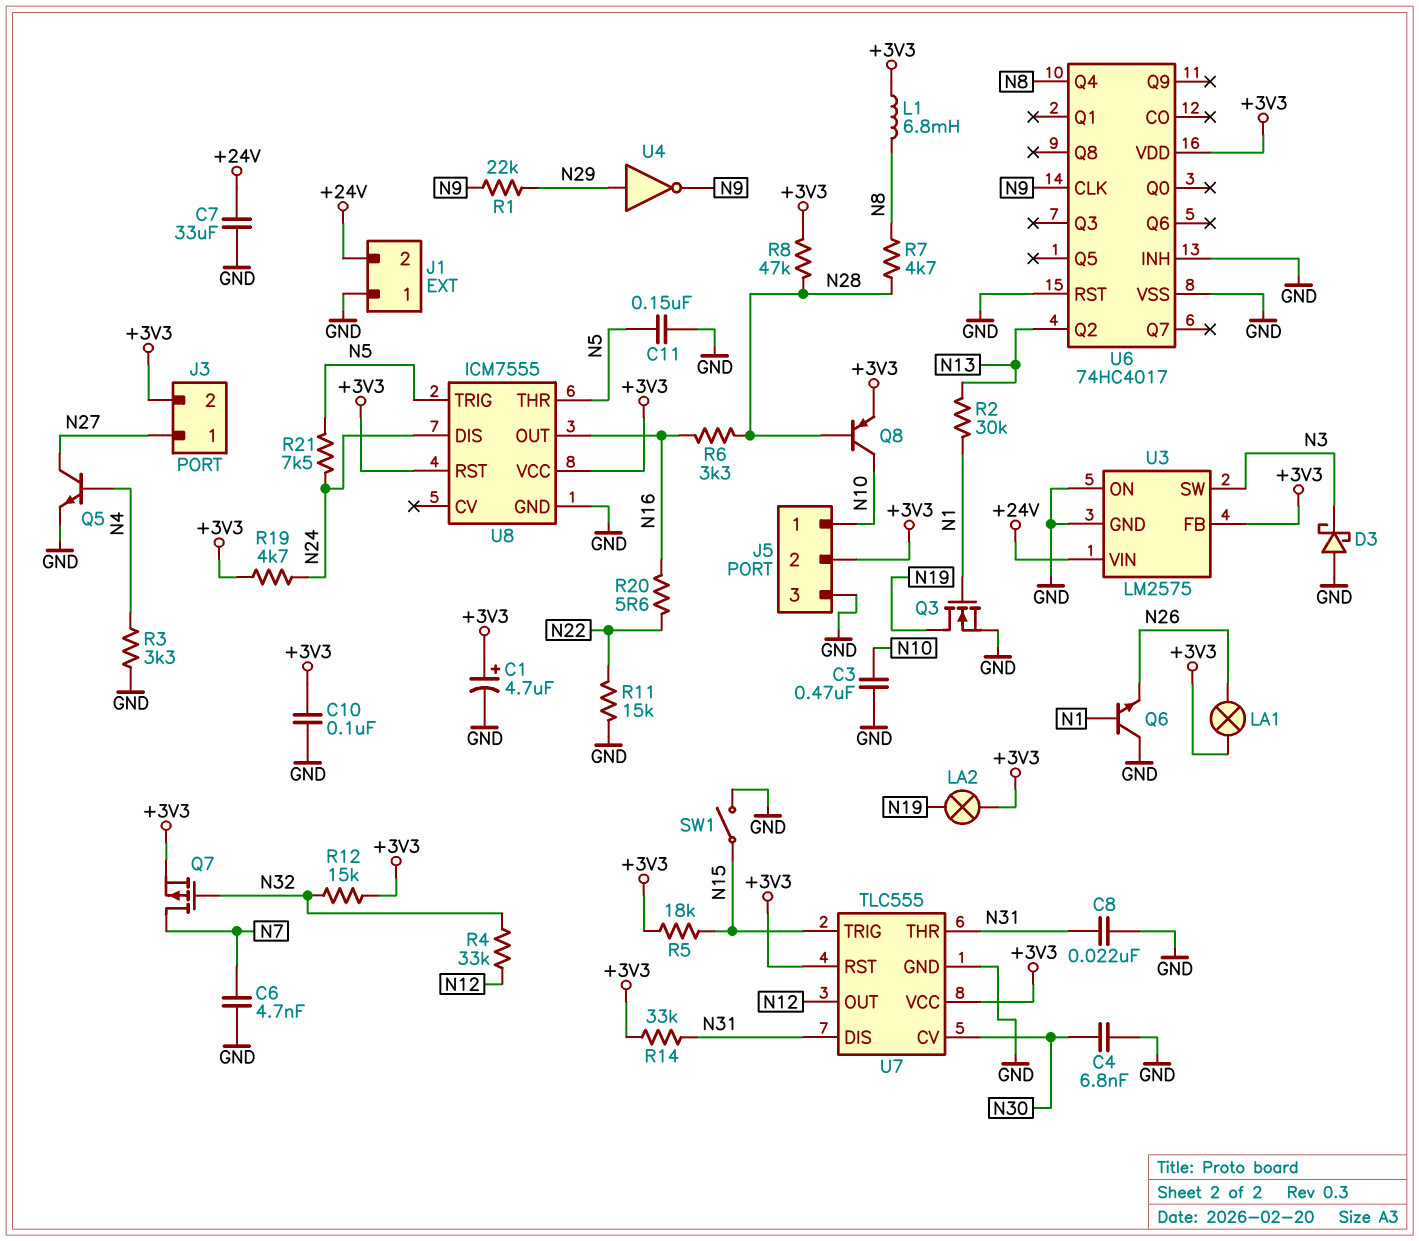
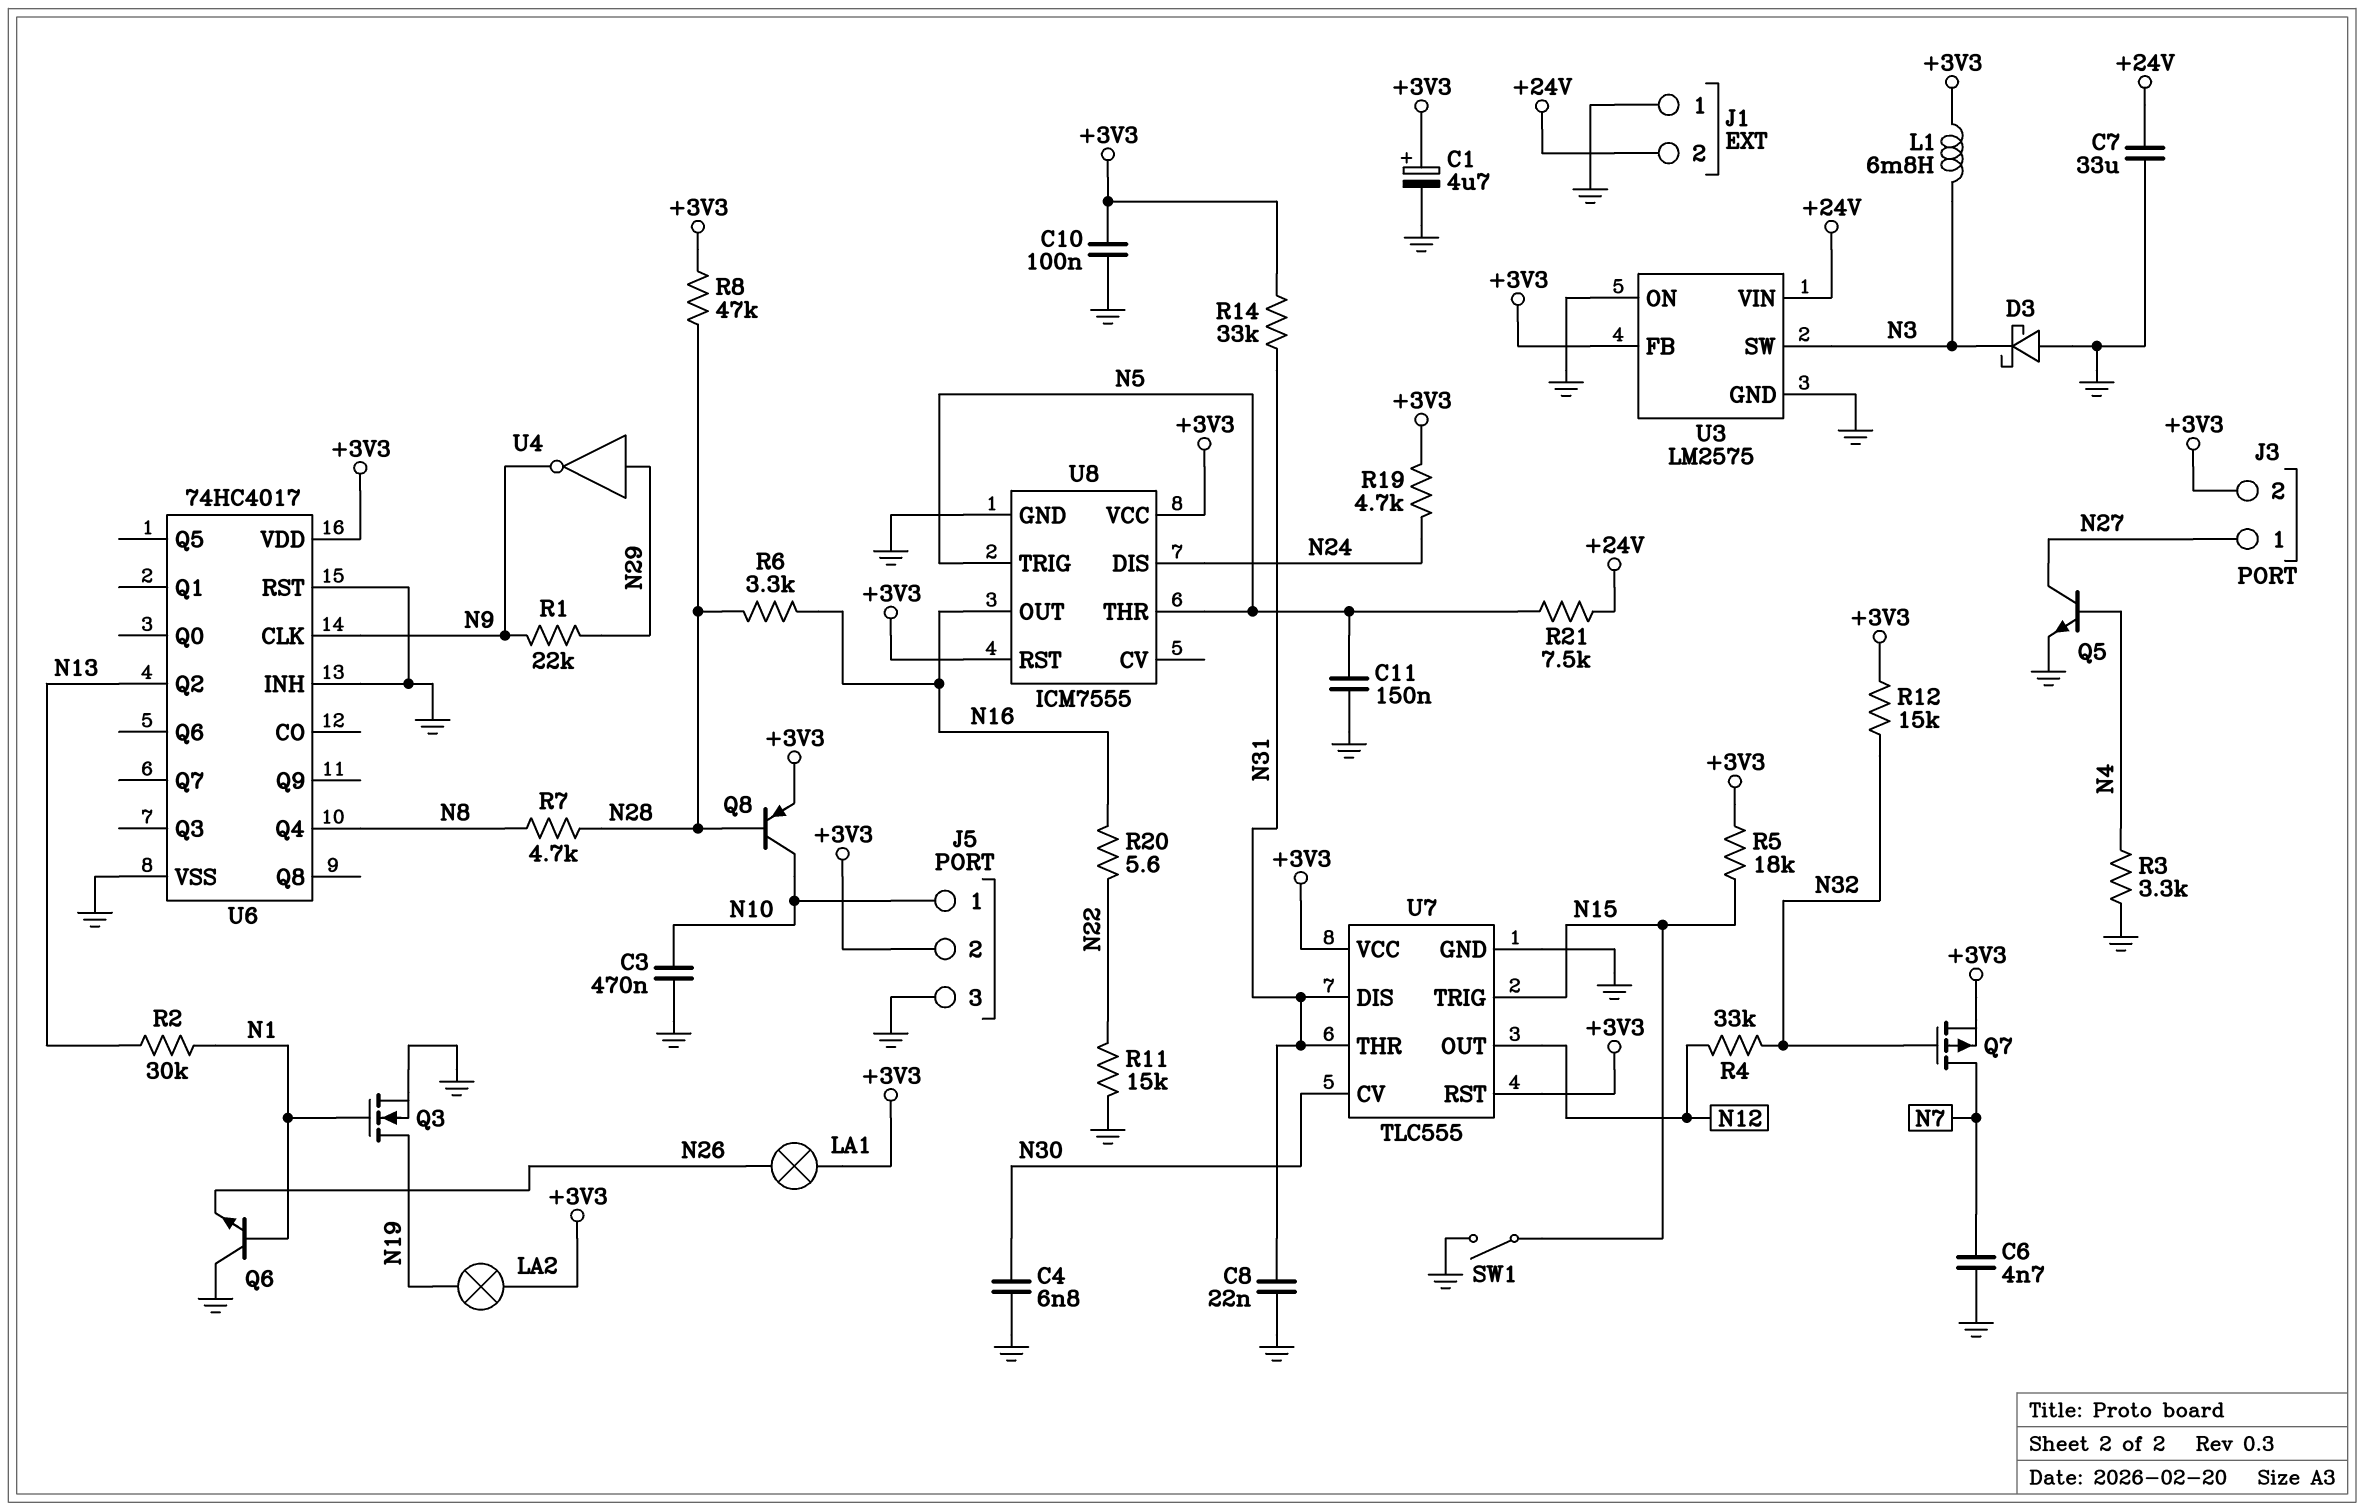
L1: 6.8mH (+3V3, N8) -> 6.8mH (+3V3, N3)
R21: 7.5k (N5, N24) -> 7.5k (+24V, N5)

